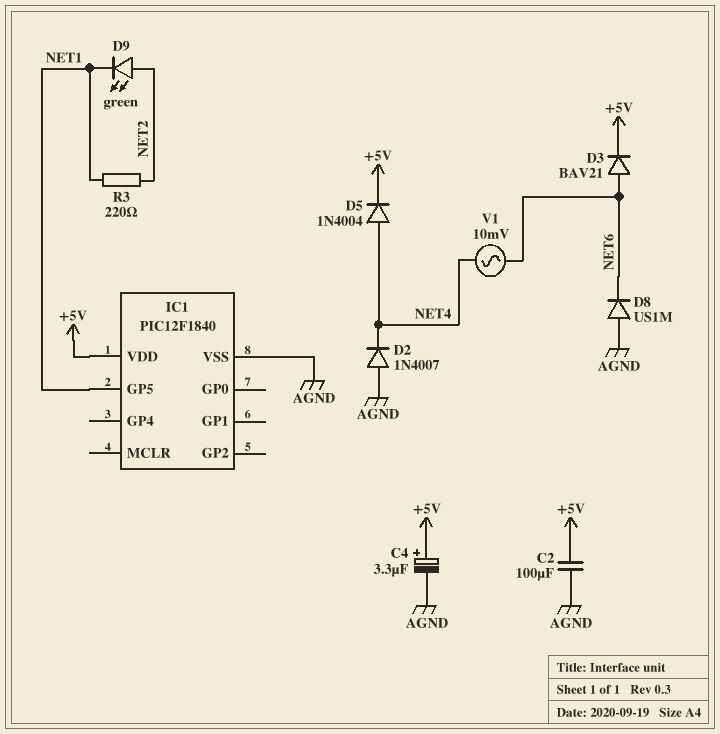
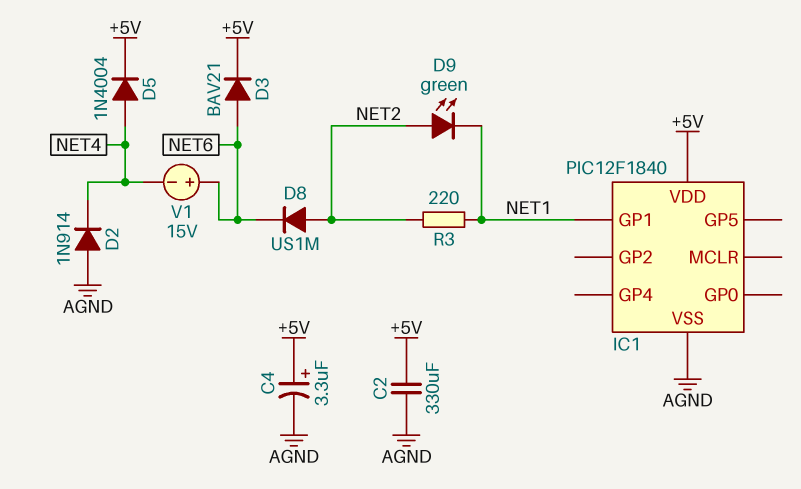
C2: 100uF (+5V, AGND) -> 330uF (+5V, AGND)
D2: diode 1N4007 (A AGND, K NET4) -> diode 1N914 (A AGND, K NET4)
D8: diode US1M (A AGND, K NET6) -> diode US1M (A NET2, K NET6)
IC1 pin GP1: none -> NET1
IC1 pin GP5: NET1 -> none
V1: AC 10mV (NET4, NET6) -> 15V (plus NET6, minus NET4)

